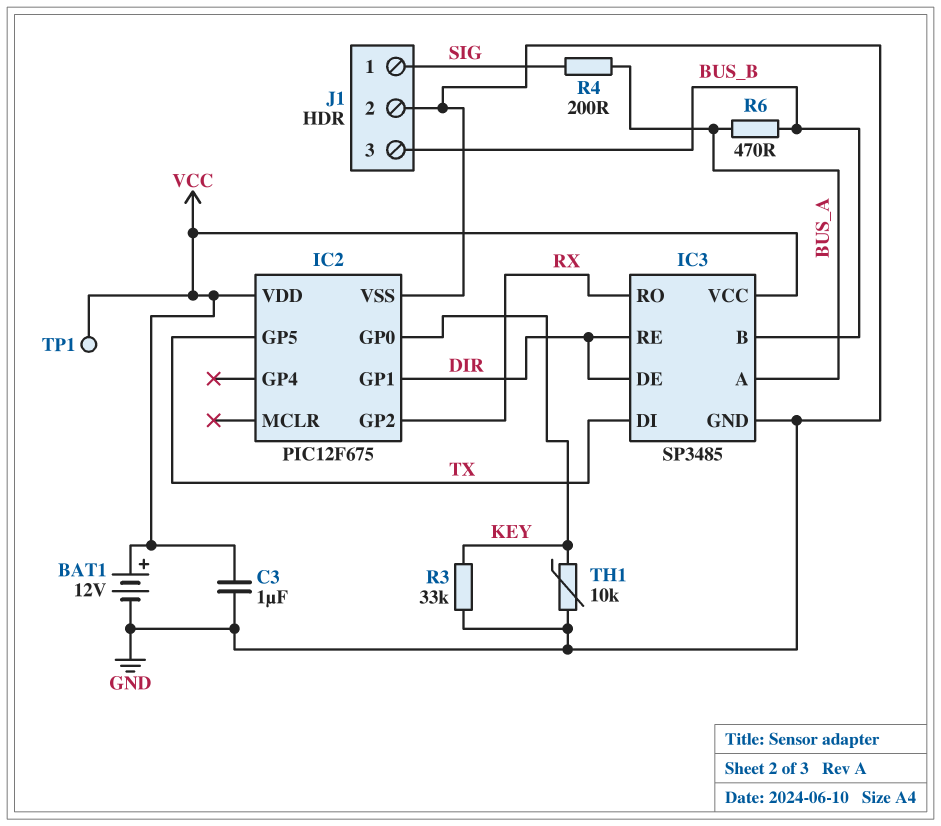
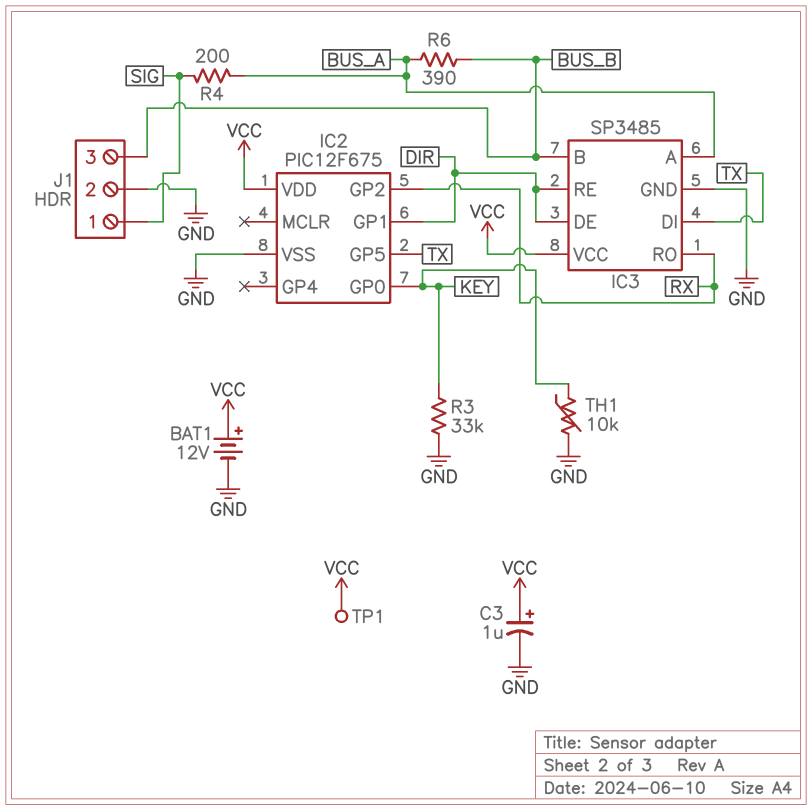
C3: 1uF (GND, VCC) -> 1uF (plus VCC, minus GND)
R6: 470 (BUS_A, BUS_B) -> 390 (BUS_A, BUS_B)

